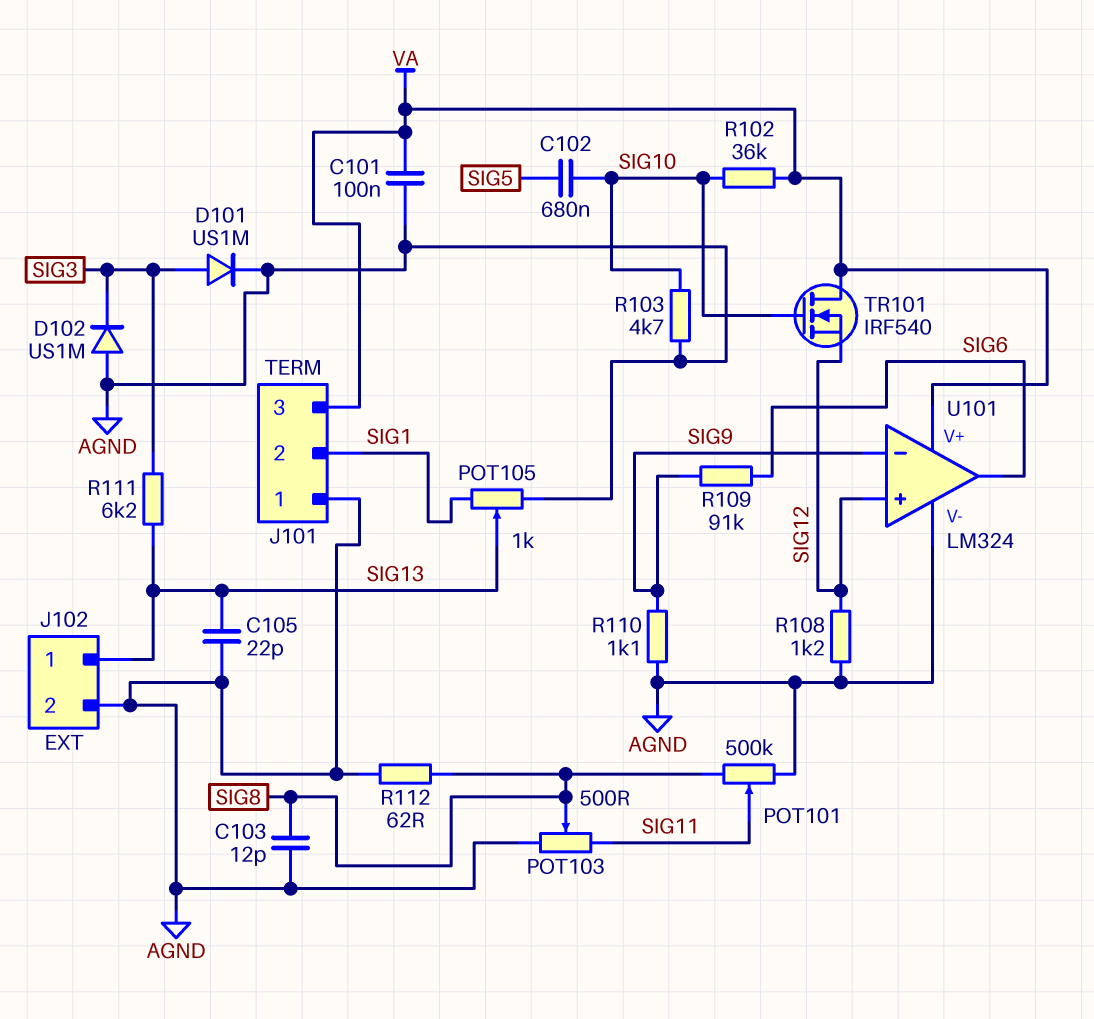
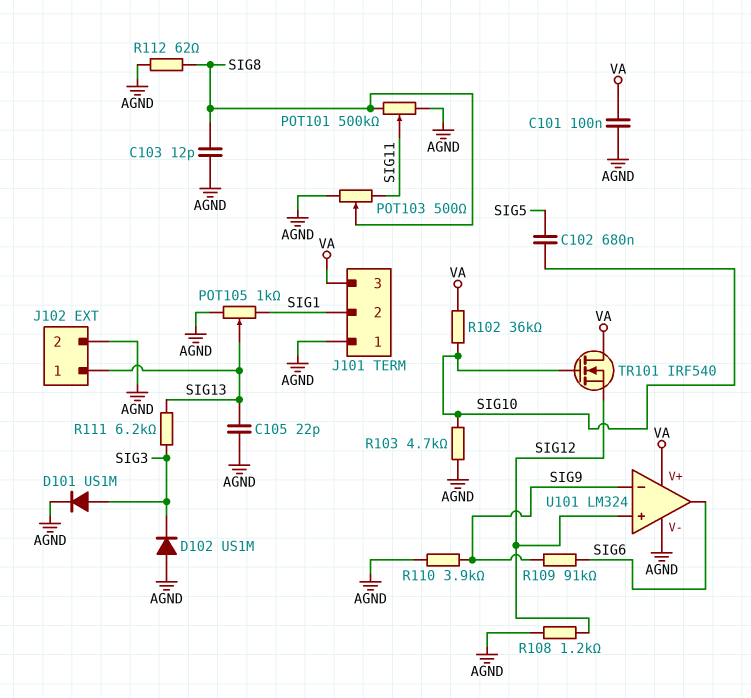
R110: 1.1k (AGND, SIG9) -> 3.9k (AGND, SIG9)

